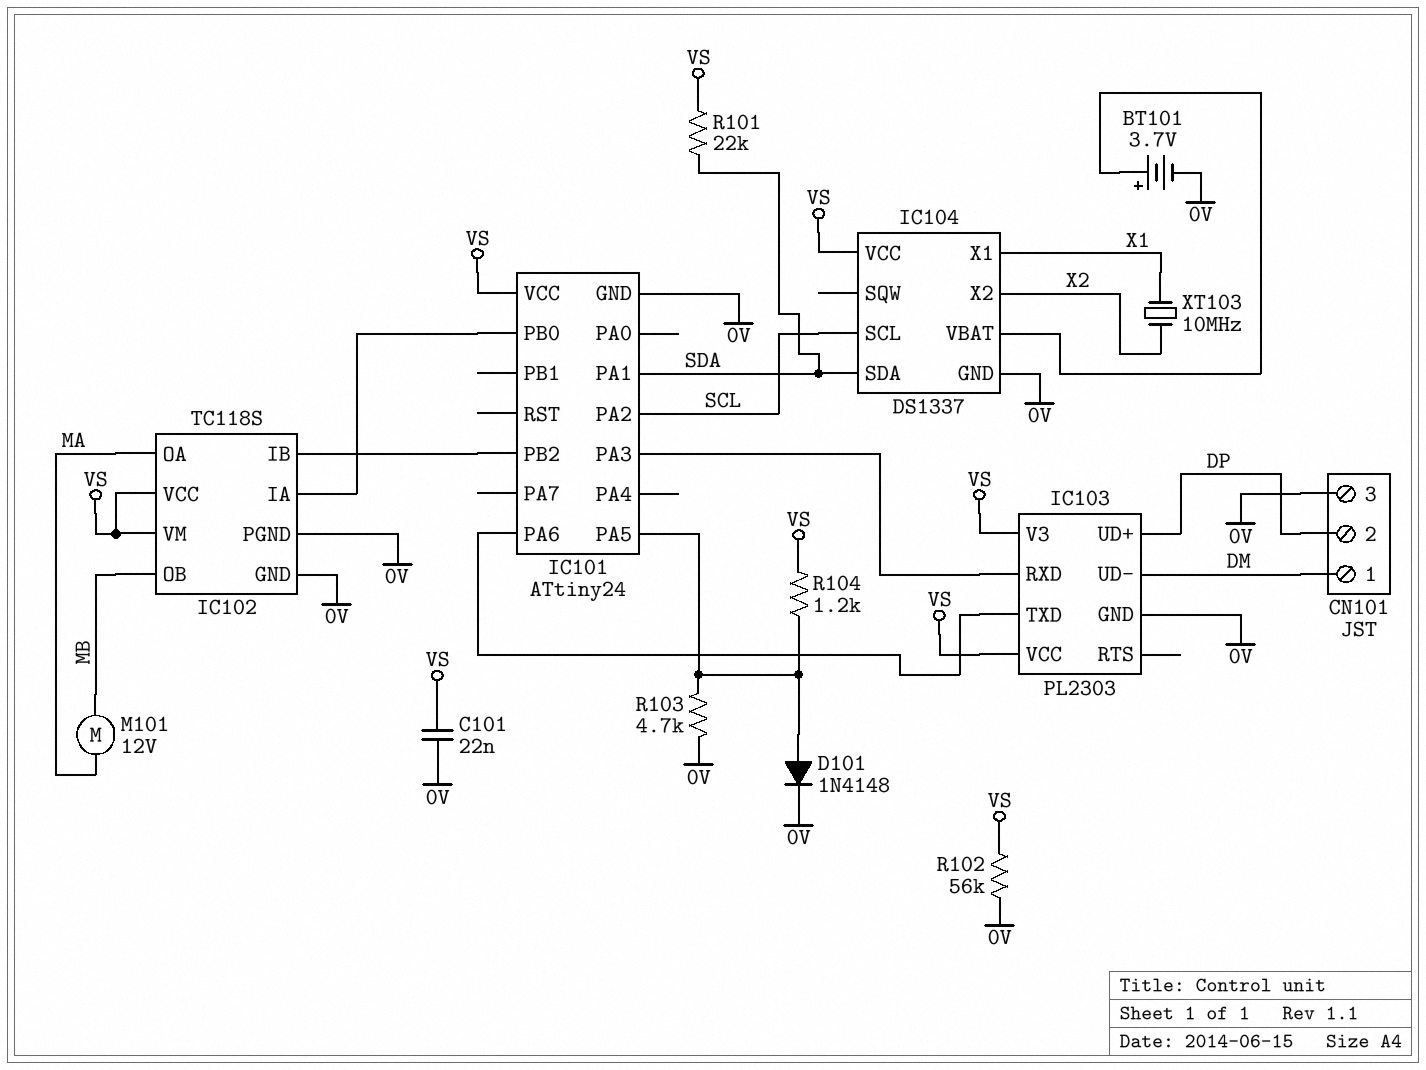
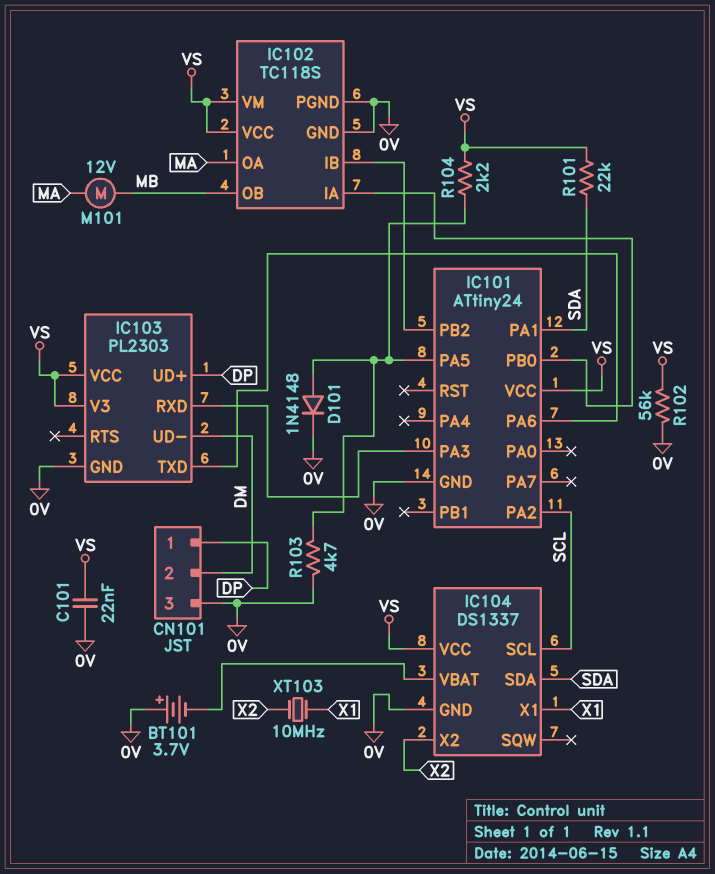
BT101: 3.7V (plus IC104/VBAT, minus 0V) -> 3.7V (plus 0V, minus IC104/VBAT)
CN101 pin 1: DM -> DP
CN101 pin 2: DP -> DM
R104: 1.2k (IC101/PA5, VS) -> 2.2k (IC101/PA5, VS)

